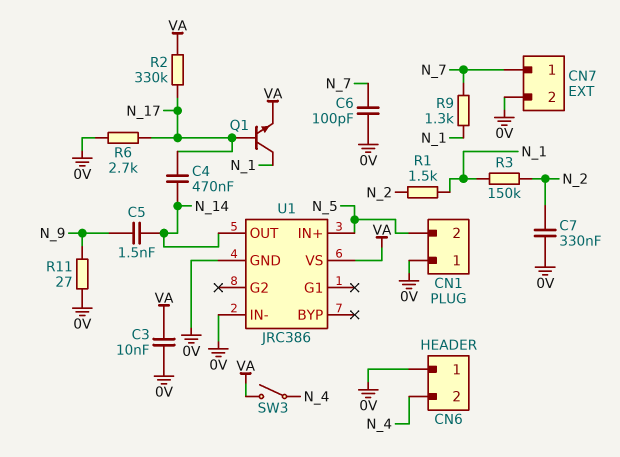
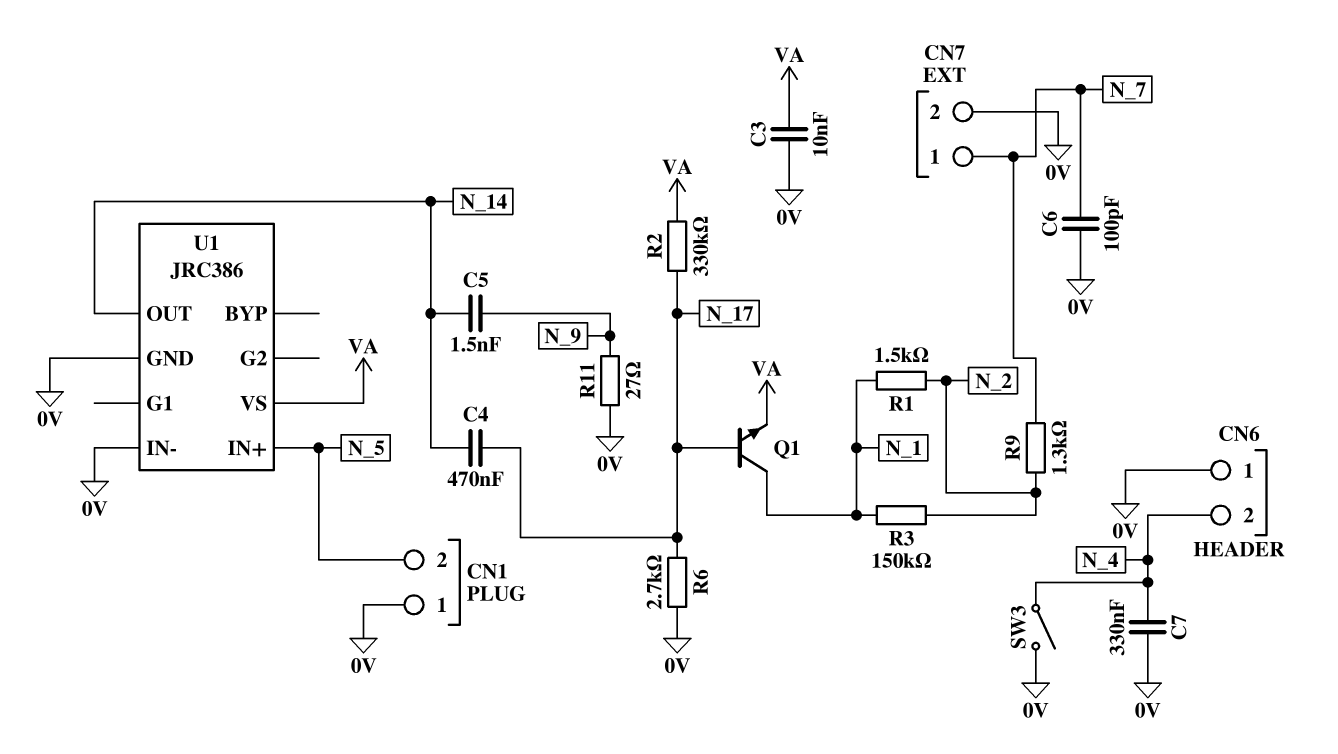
C7: 330nF (0V, N_2) -> 330nF (0V, N_4)
R9: 1.3k (N_1, N_7) -> 1.3k (N_2, N_7)
SW3: switch (N_4, VA) -> switch (0V, N_4)

